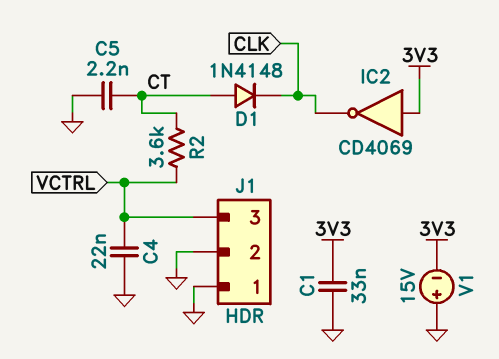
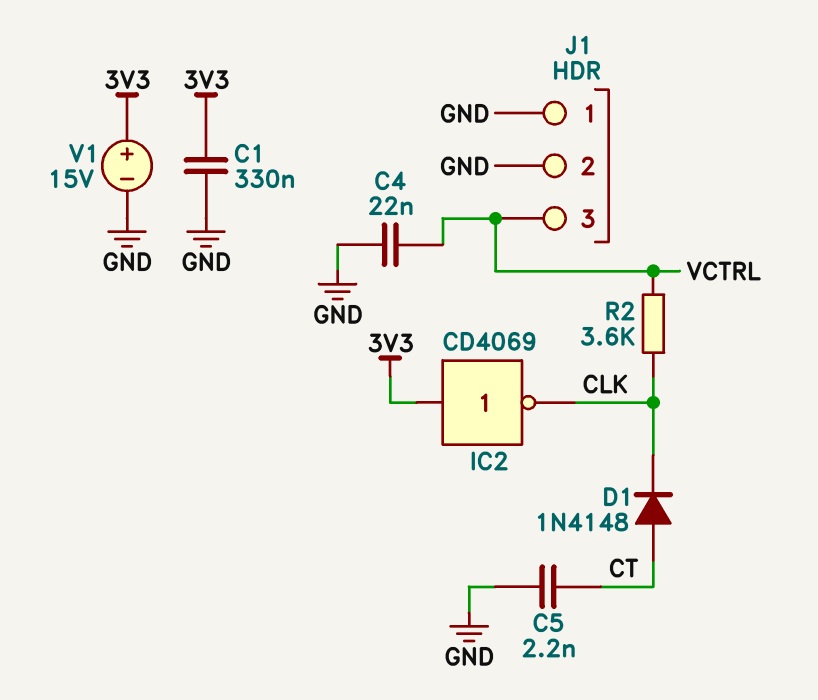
C1: 33nF (3V3, GND) -> 330nF (3V3, GND)
R2: 3.6k (CT, VCTRL) -> 3.6k (CLK, VCTRL)
V1: 15V (plus GND, minus 3V3) -> 15V (plus 3V3, minus GND)

